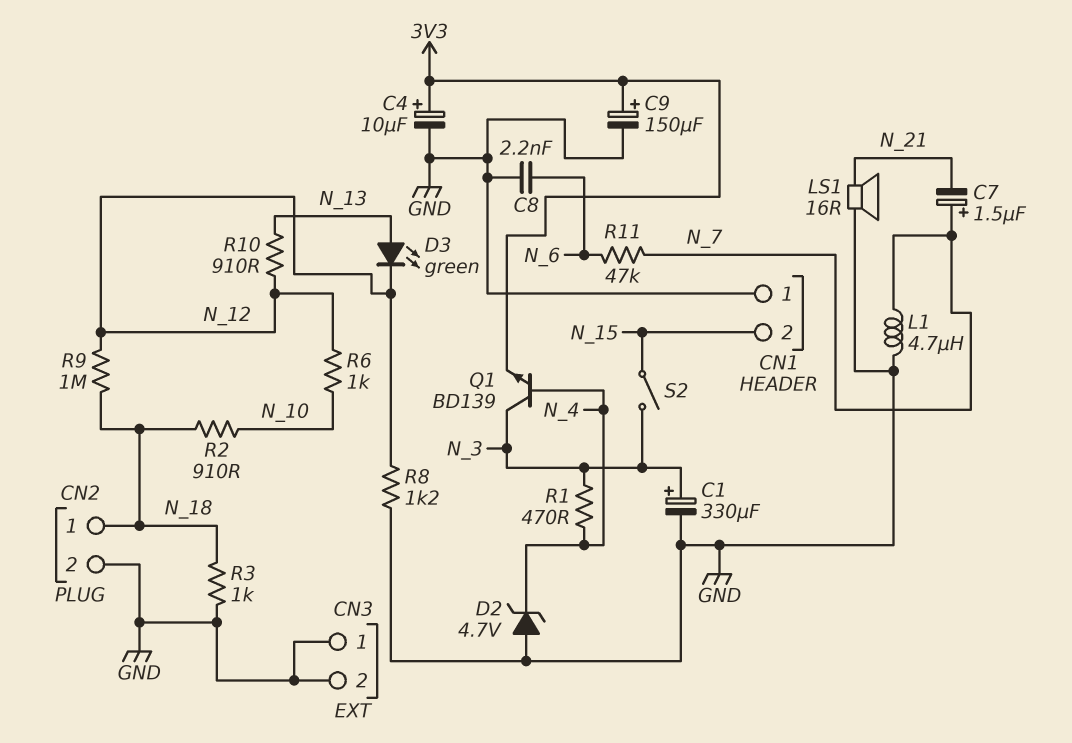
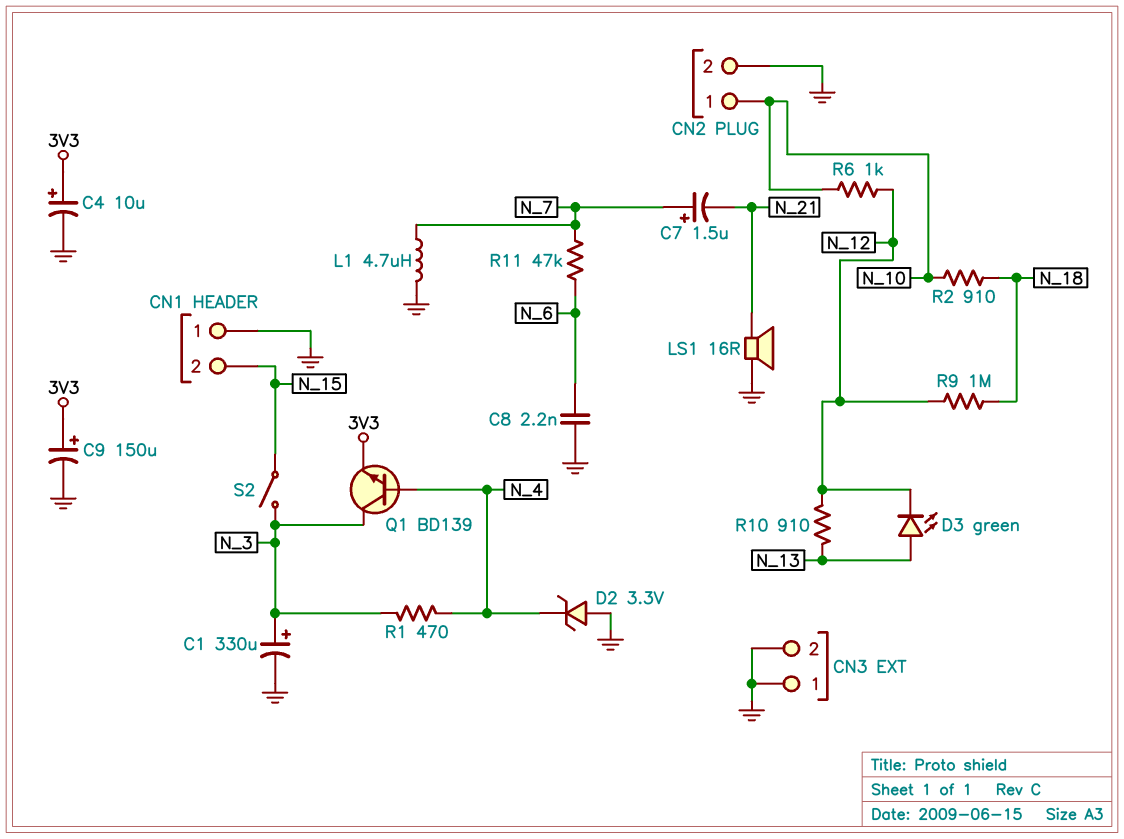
CN2 pin 1: N_18 -> N_10
D2: zener 4.7V (A GND, K N_4) -> zener 3.3V (A GND, K N_4)
R3: 1k (GND, N_18) -> none
R8: 1.2k (GND, N_12) -> none

